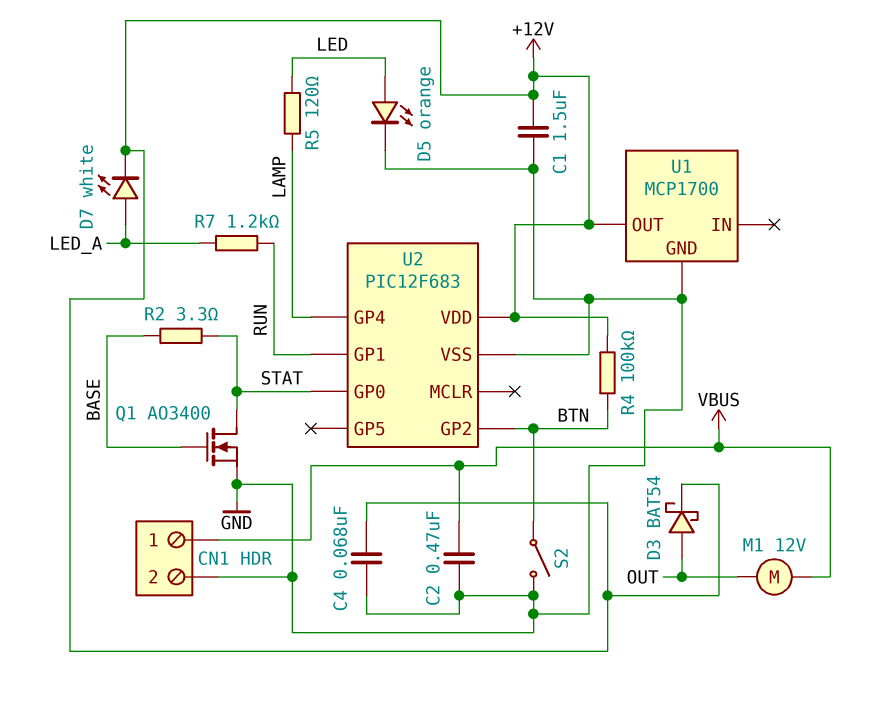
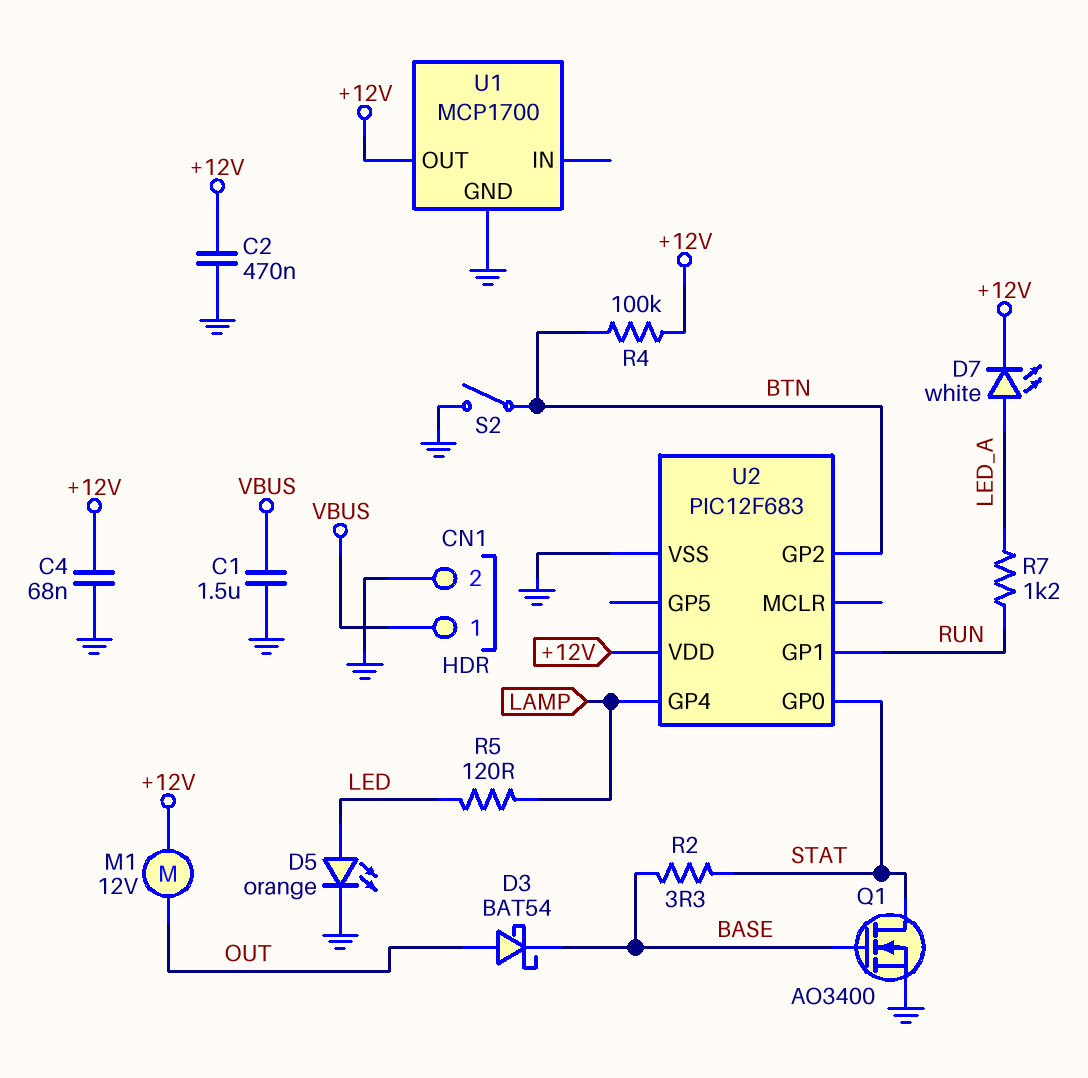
C1: 1.5uF (+12V, GND) -> 1.5uF (GND, VBUS)
C2: 470nF (GND, VBUS) -> 470nF (+12V, GND)
D3: schottky BAT54 (A OUT, K +12V) -> schottky BAT54 (A OUT, K BASE)
M1: motor 12V (OUT, VBUS) -> motor 12V (+12V, OUT)

